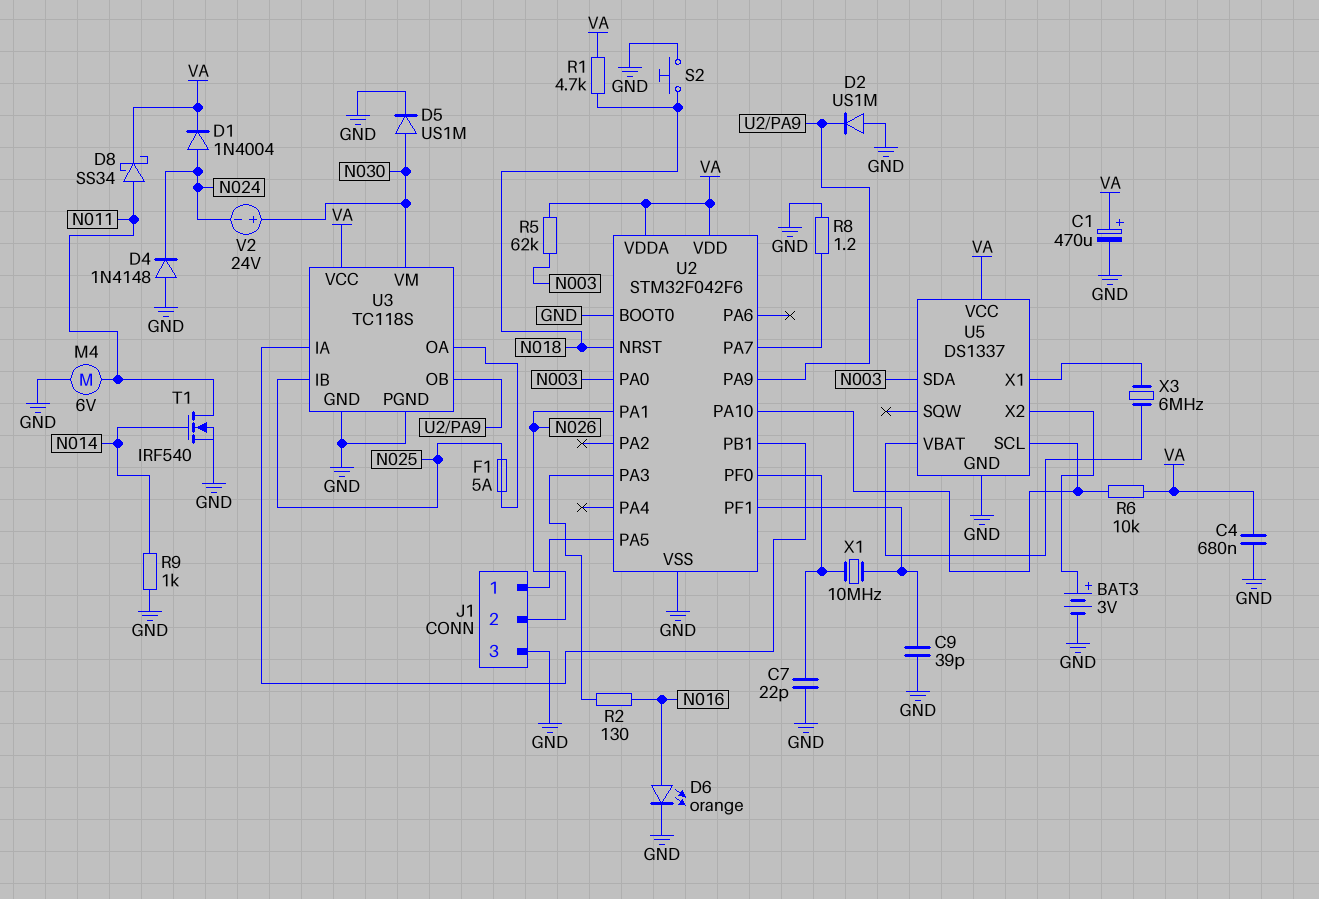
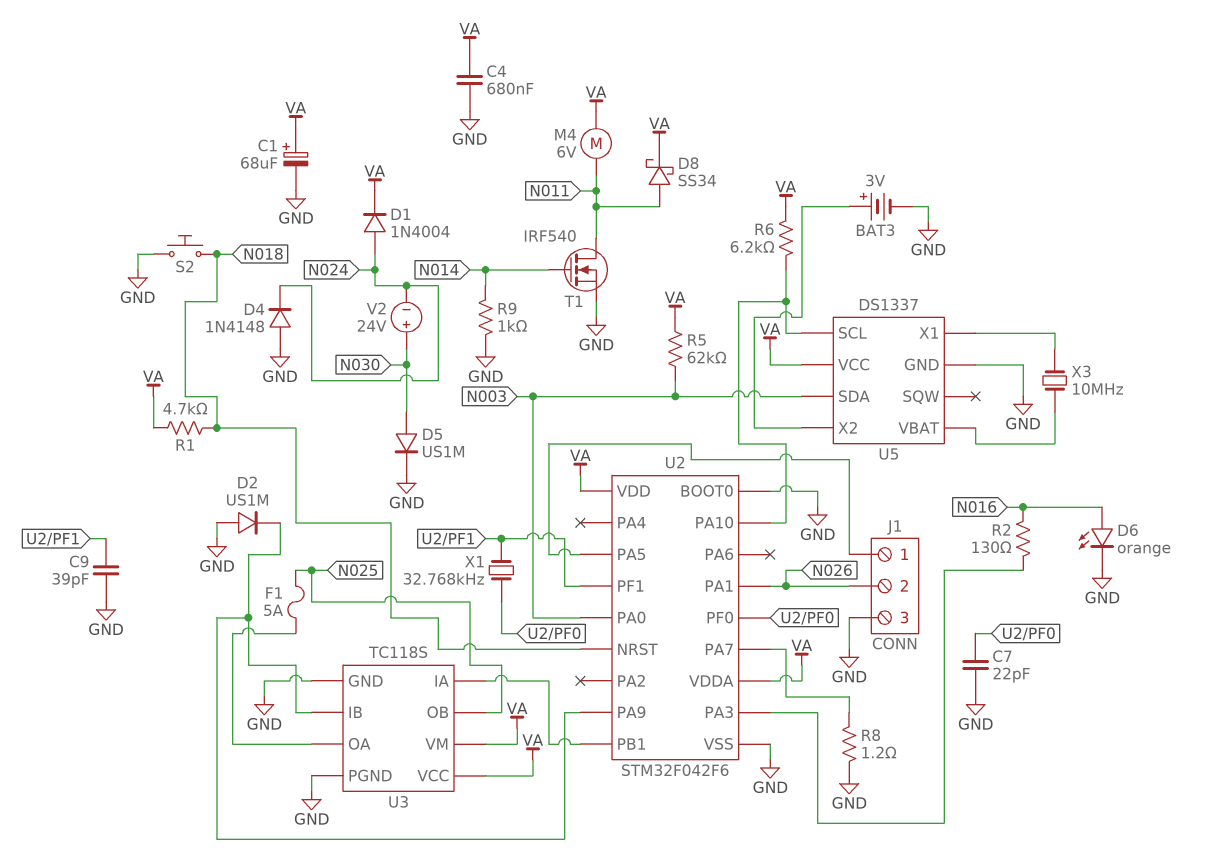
C1: 470uF (plus VA, minus GND) -> 68uF (plus VA, minus GND)
M4: motor 6V (GND, N011) -> motor 6V (N011, VA)
R6: 10k (U2/PA10, VA) -> 6.2k (U2/PA10, VA)
U3 pin IB: N025 -> U2/PA9
U3 pin OB: U2/PA9 -> N025
U3 pin VM: N030 -> VA
X1: 10MHz (U2/PF0, U2/PF1) -> 32.768kHz (U2/PF0, U2/PF1)
X3: 6MHz (U5/VBAT, U5/X1) -> 10MHz (U5/VBAT, U5/X1)

